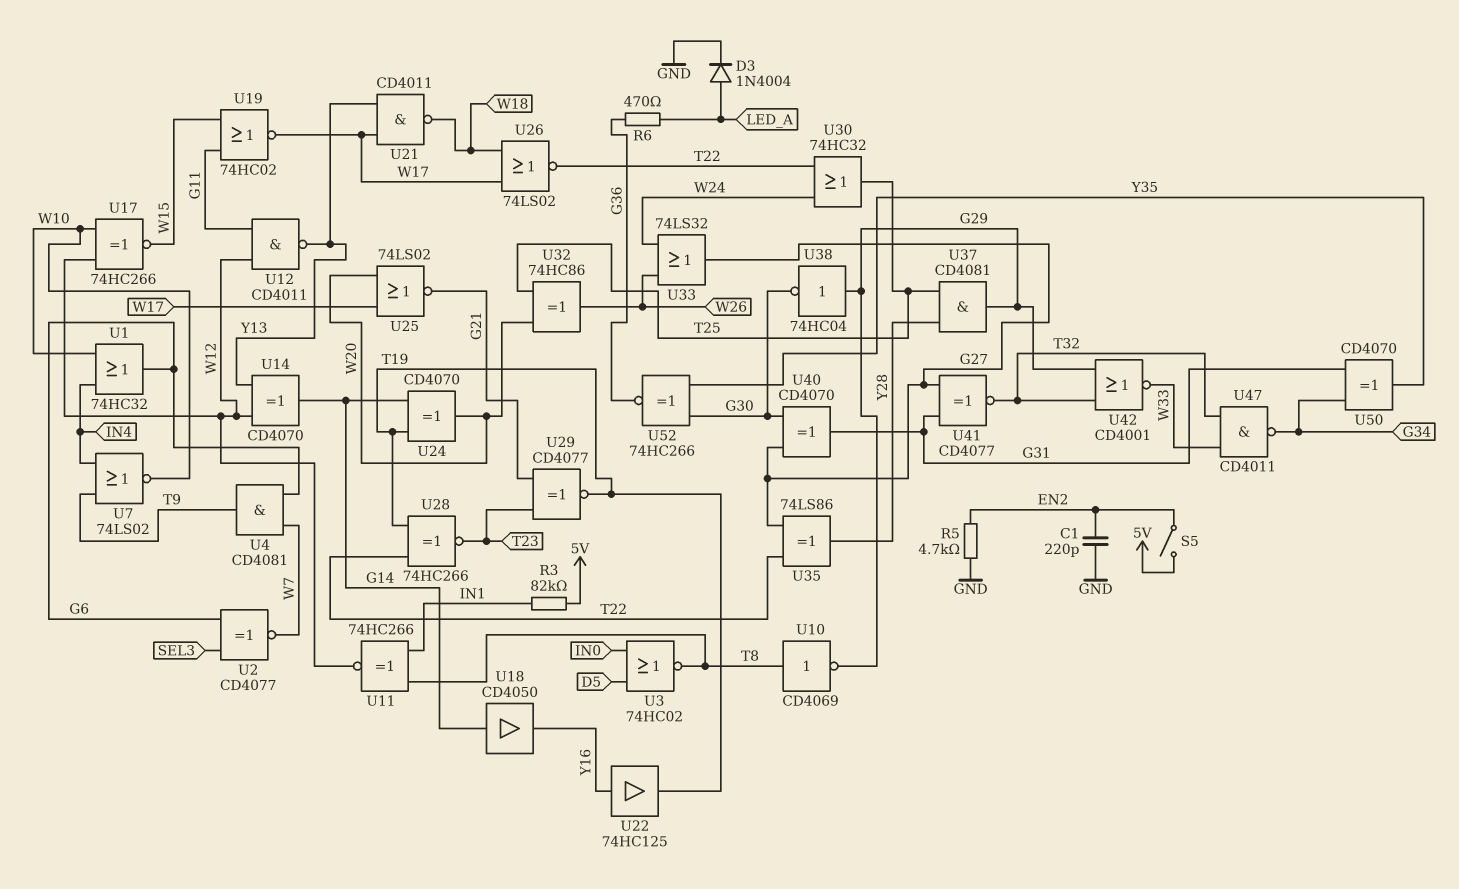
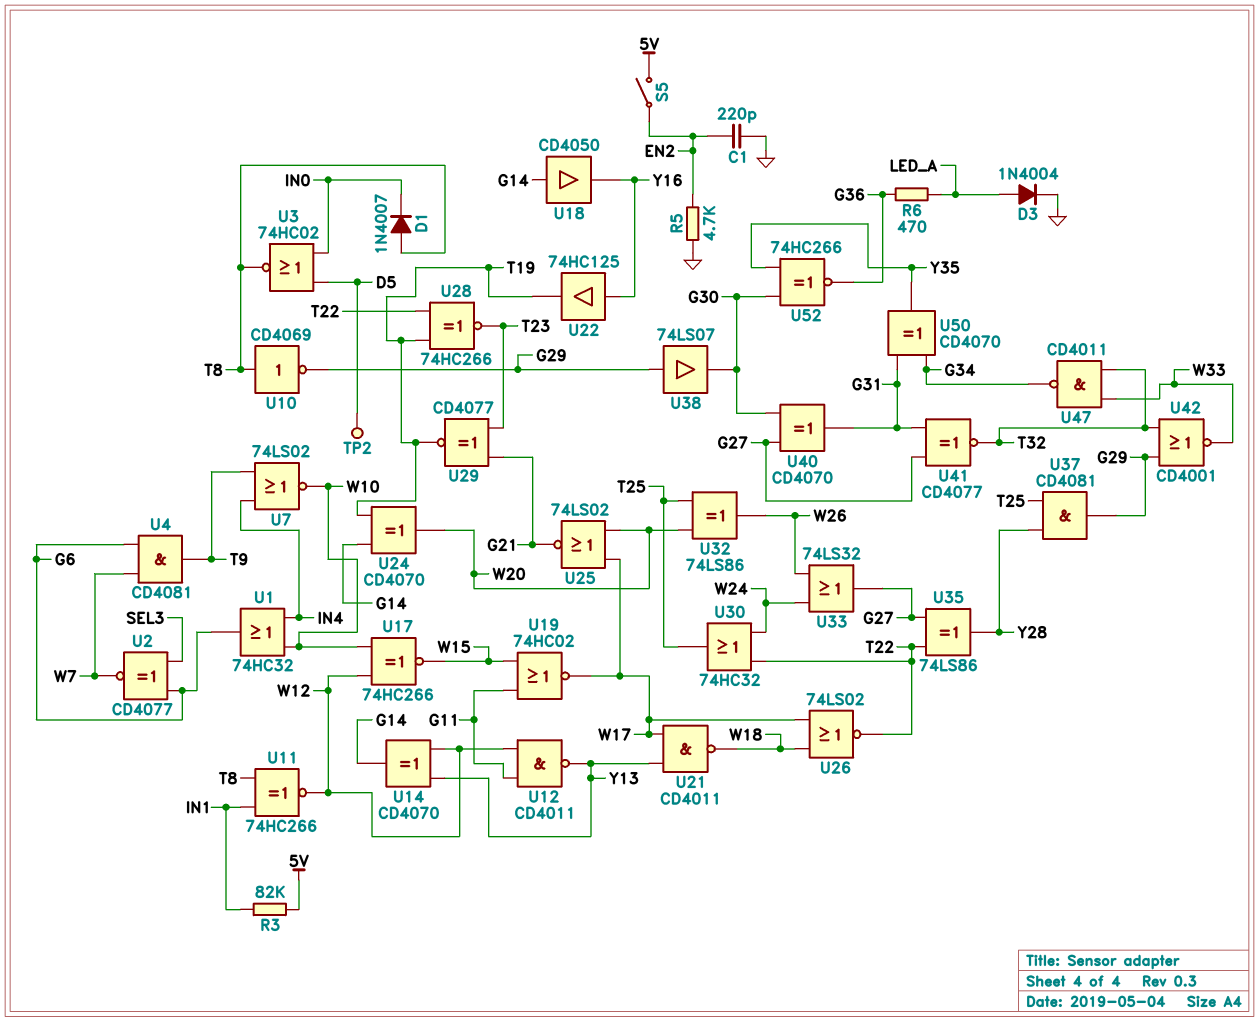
D1: none -> diode 1N4007 (A T8, K IN0)
TP2: none -> test point (D5)
U32: XOR 74HC86 (in T25, in W20, out W26) -> XOR 74LS86 (in T25, in W20, out W26)
U38: NOT 74HC04 (in G29, out G30) -> buffer 74LS07 (in G29, out G30)

